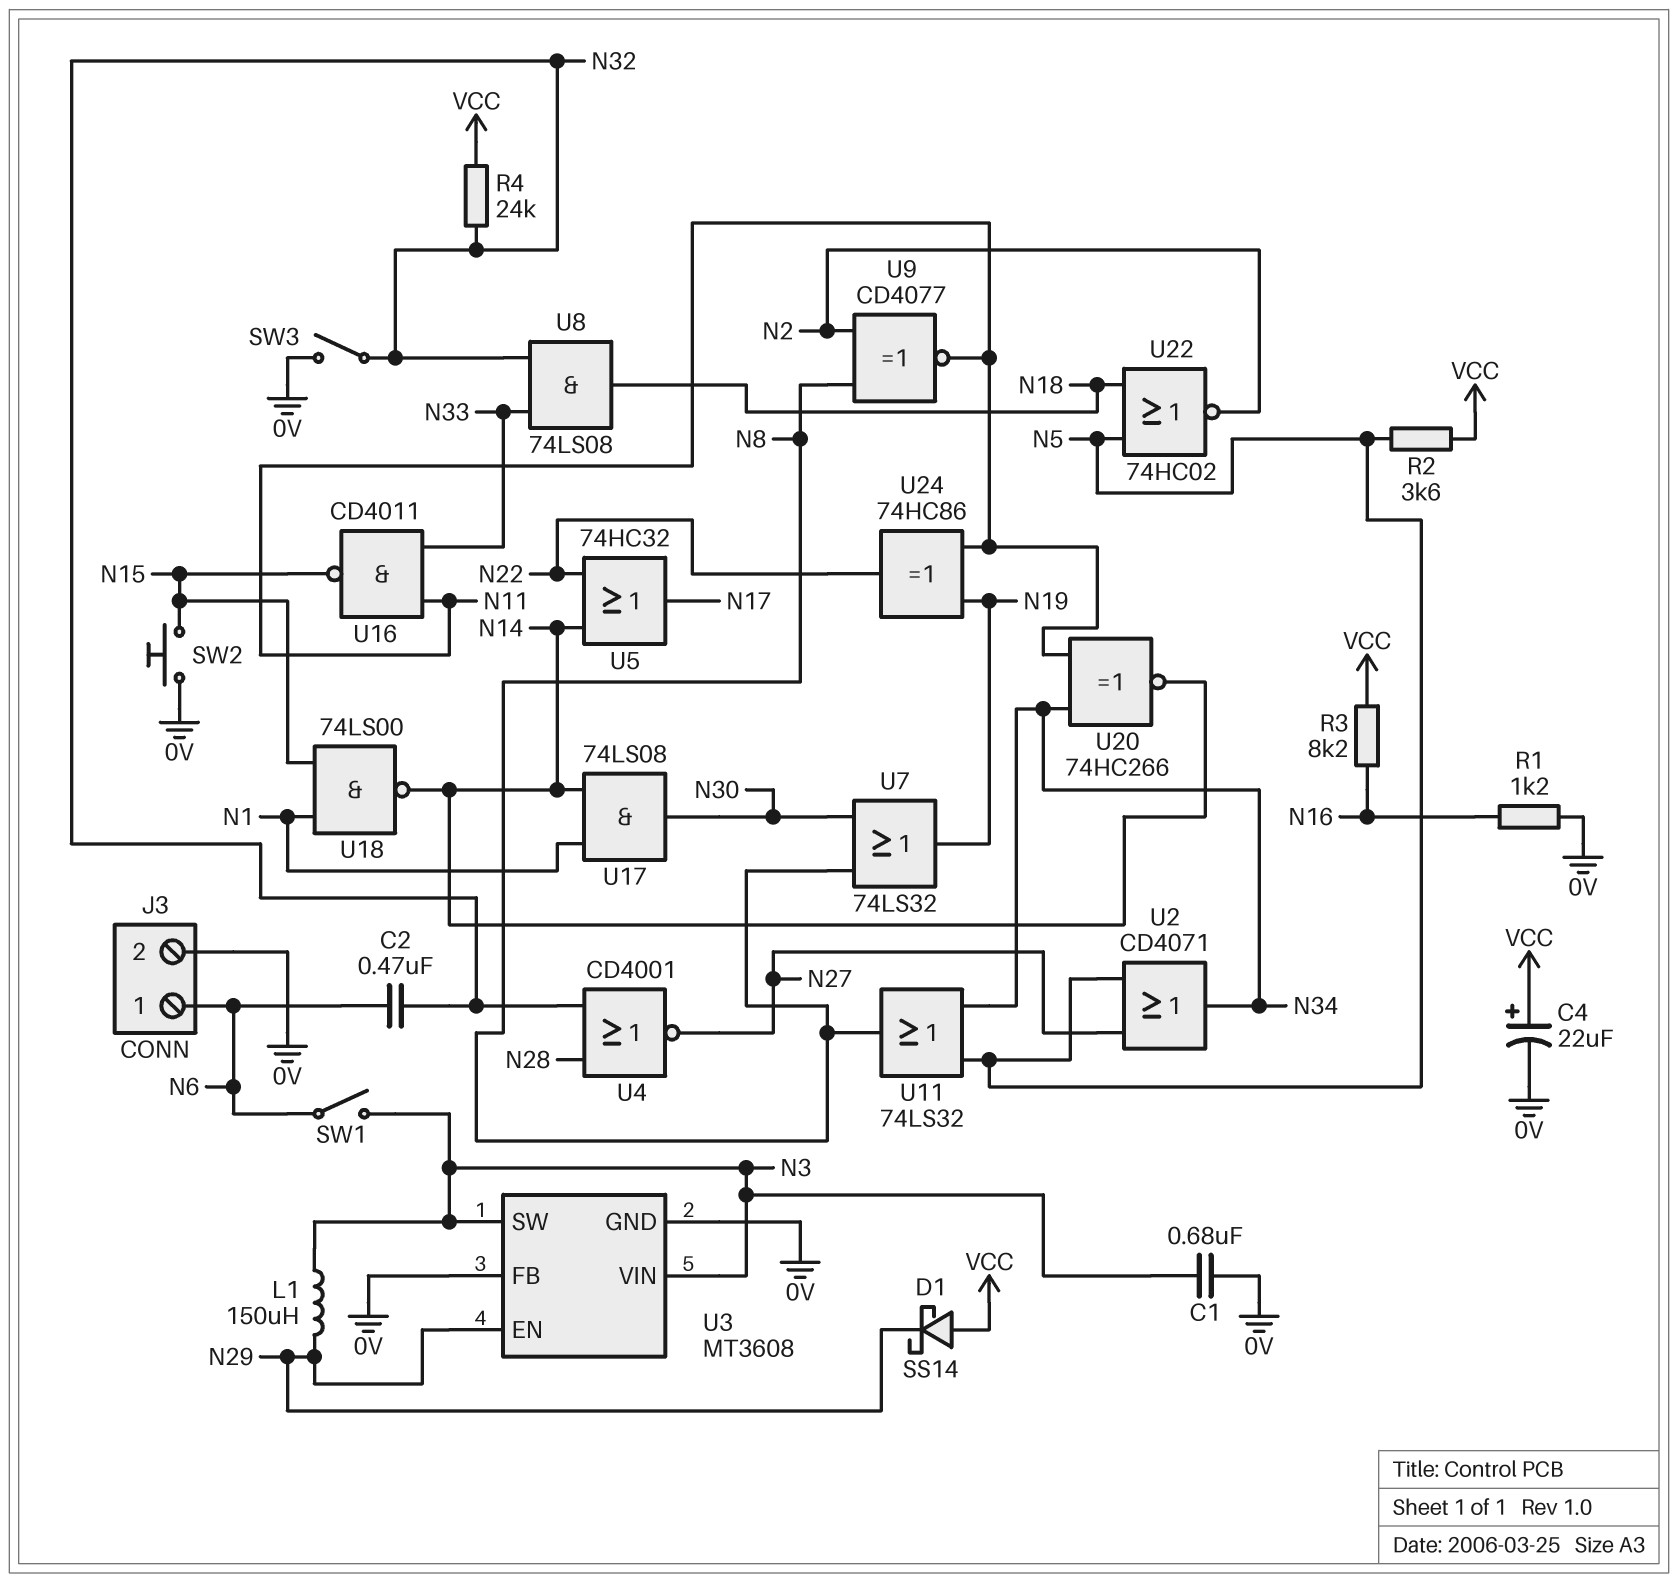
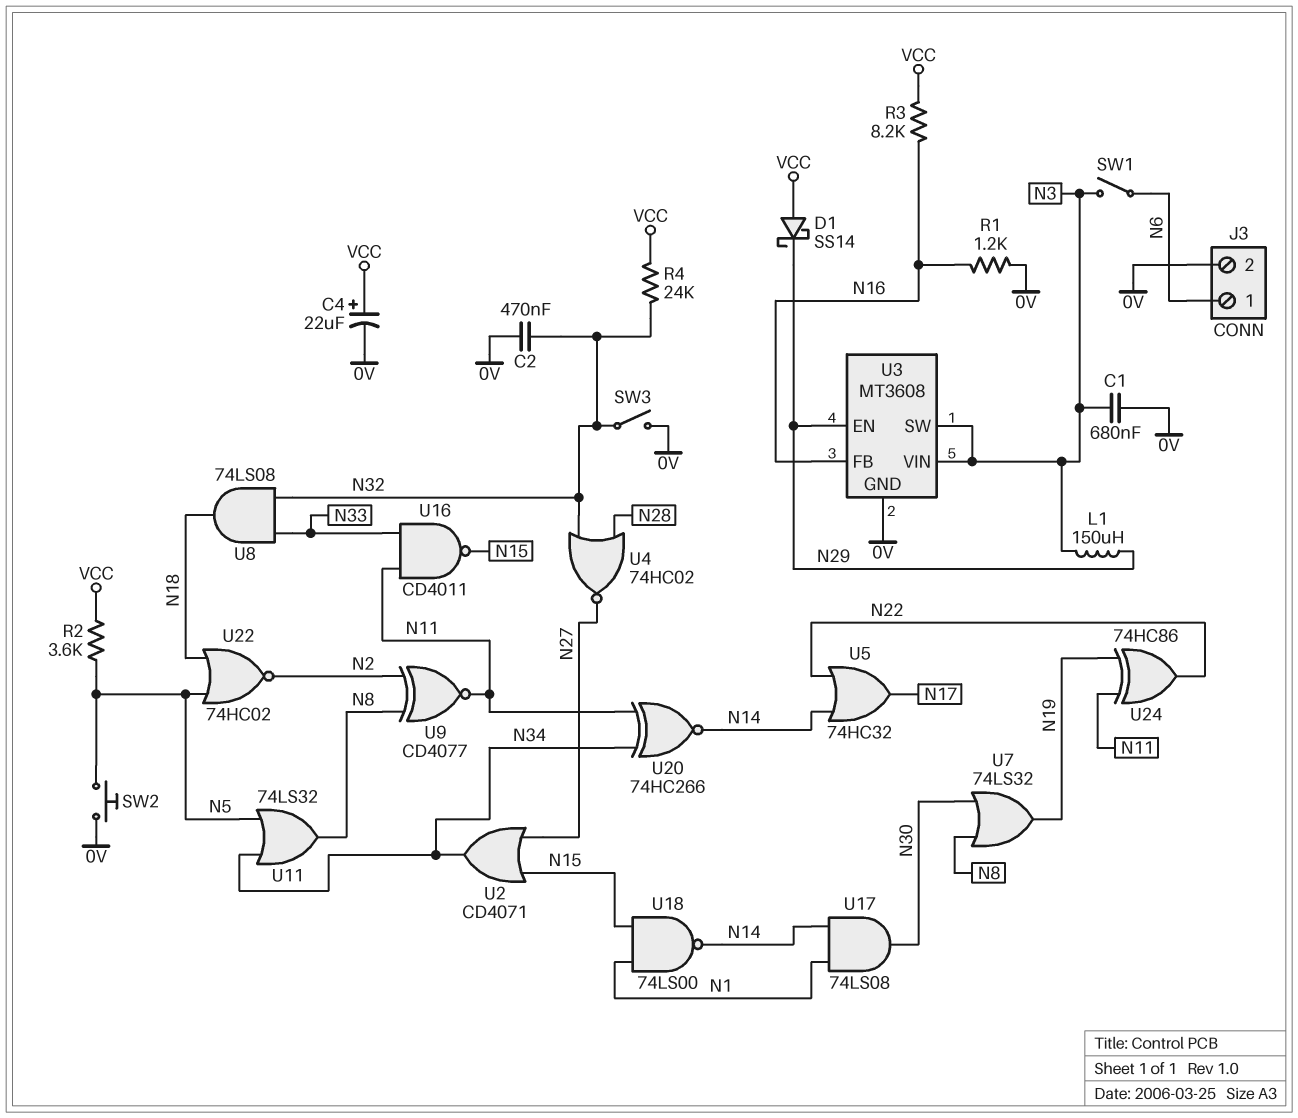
C2: 470nF (N6, N32) -> 470nF (0V, N32)
SW2: button (0V, N15) -> button (0V, N5)
U2: OR CD4071 (in N5, in N27, out N34) -> OR CD4071 (in N15, in N27, out N34)
U3 pin FB: 0V -> N16
U4: NOR CD4001 (in N28, in N32, out N27) -> NOR 74HC02 (in N28, in N32, out N27)

